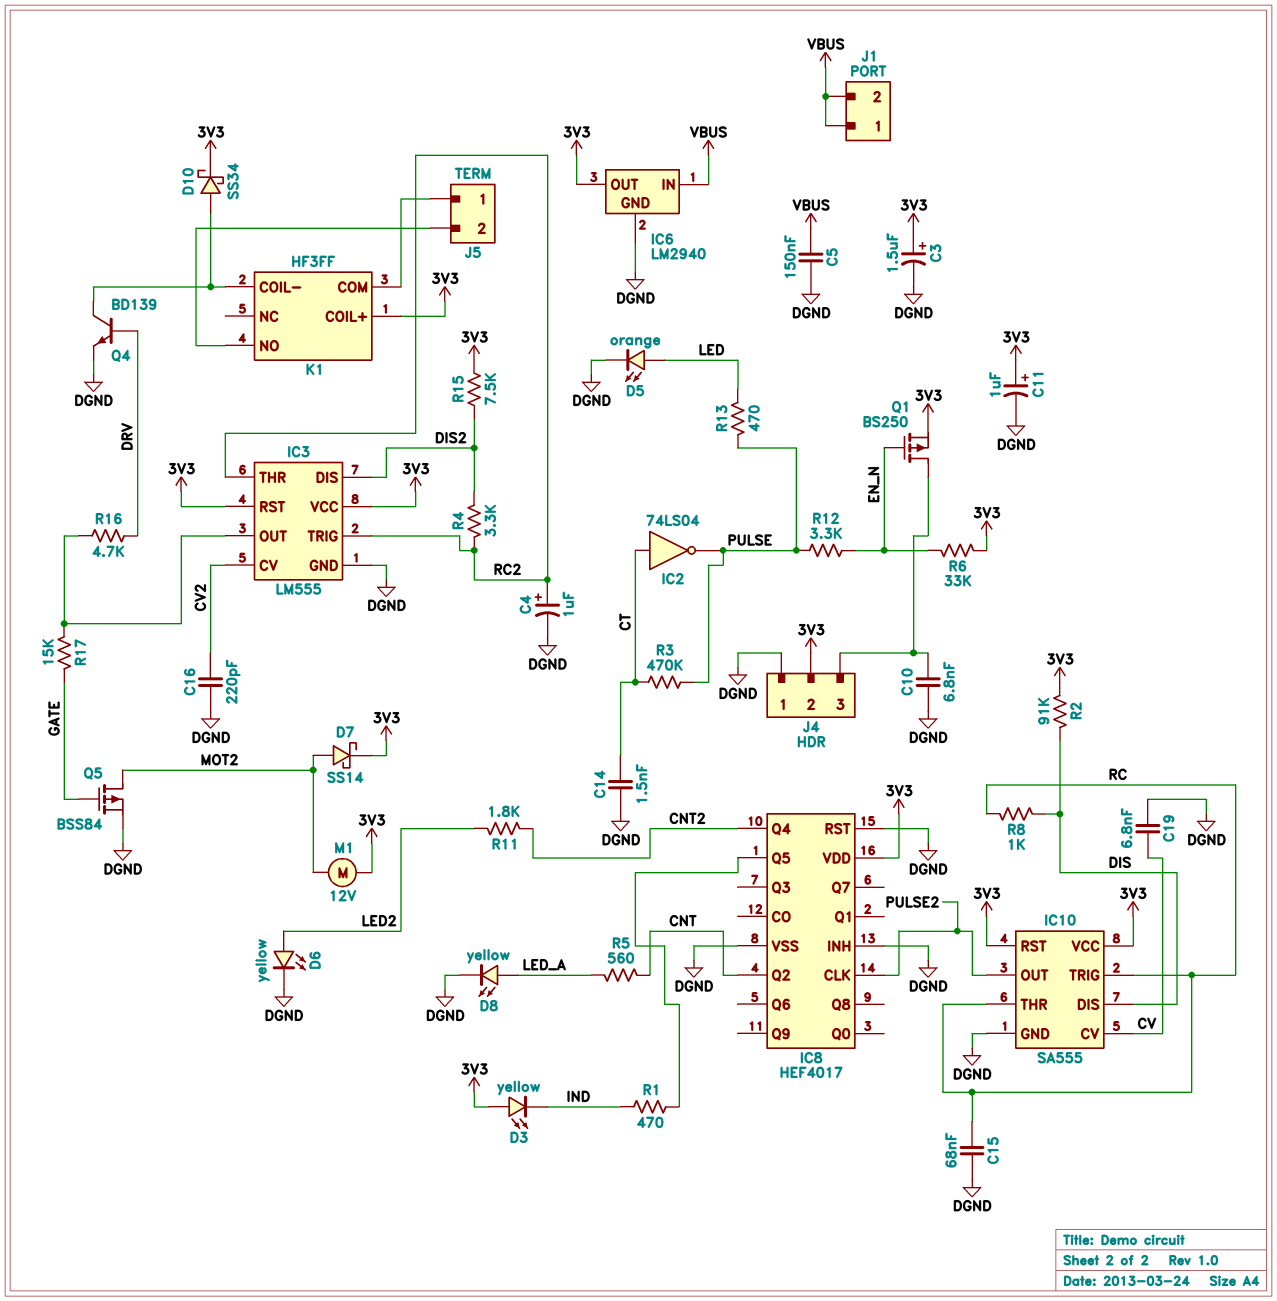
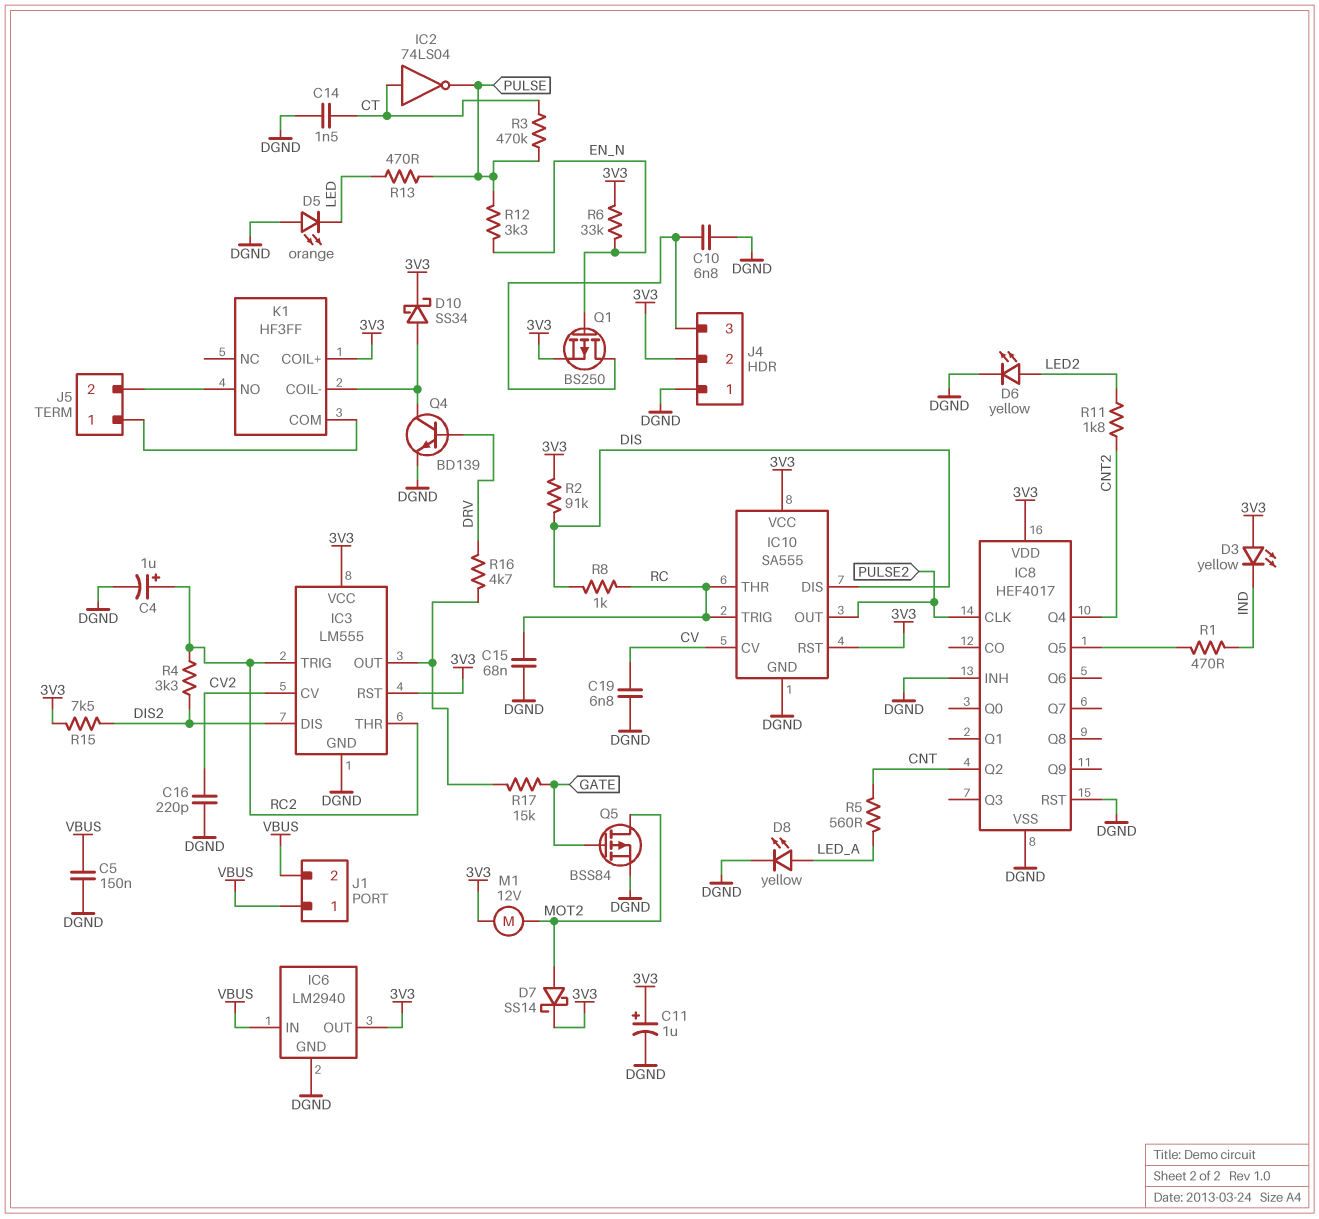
C3: 1.5uF (plus 3V3, minus DGND) -> none
D5: LED orange (A LED, K DGND) -> LED orange (A DGND, K LED)

